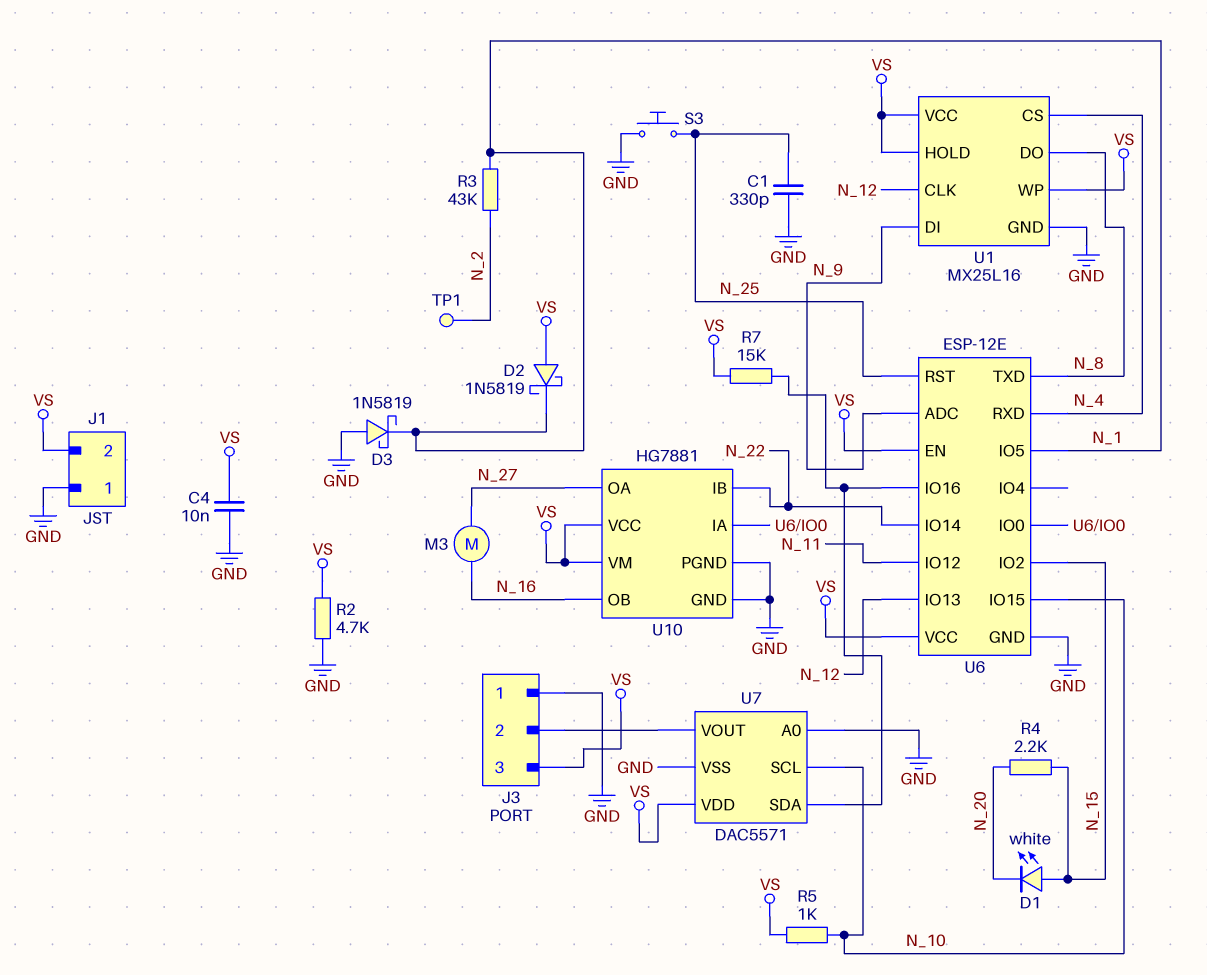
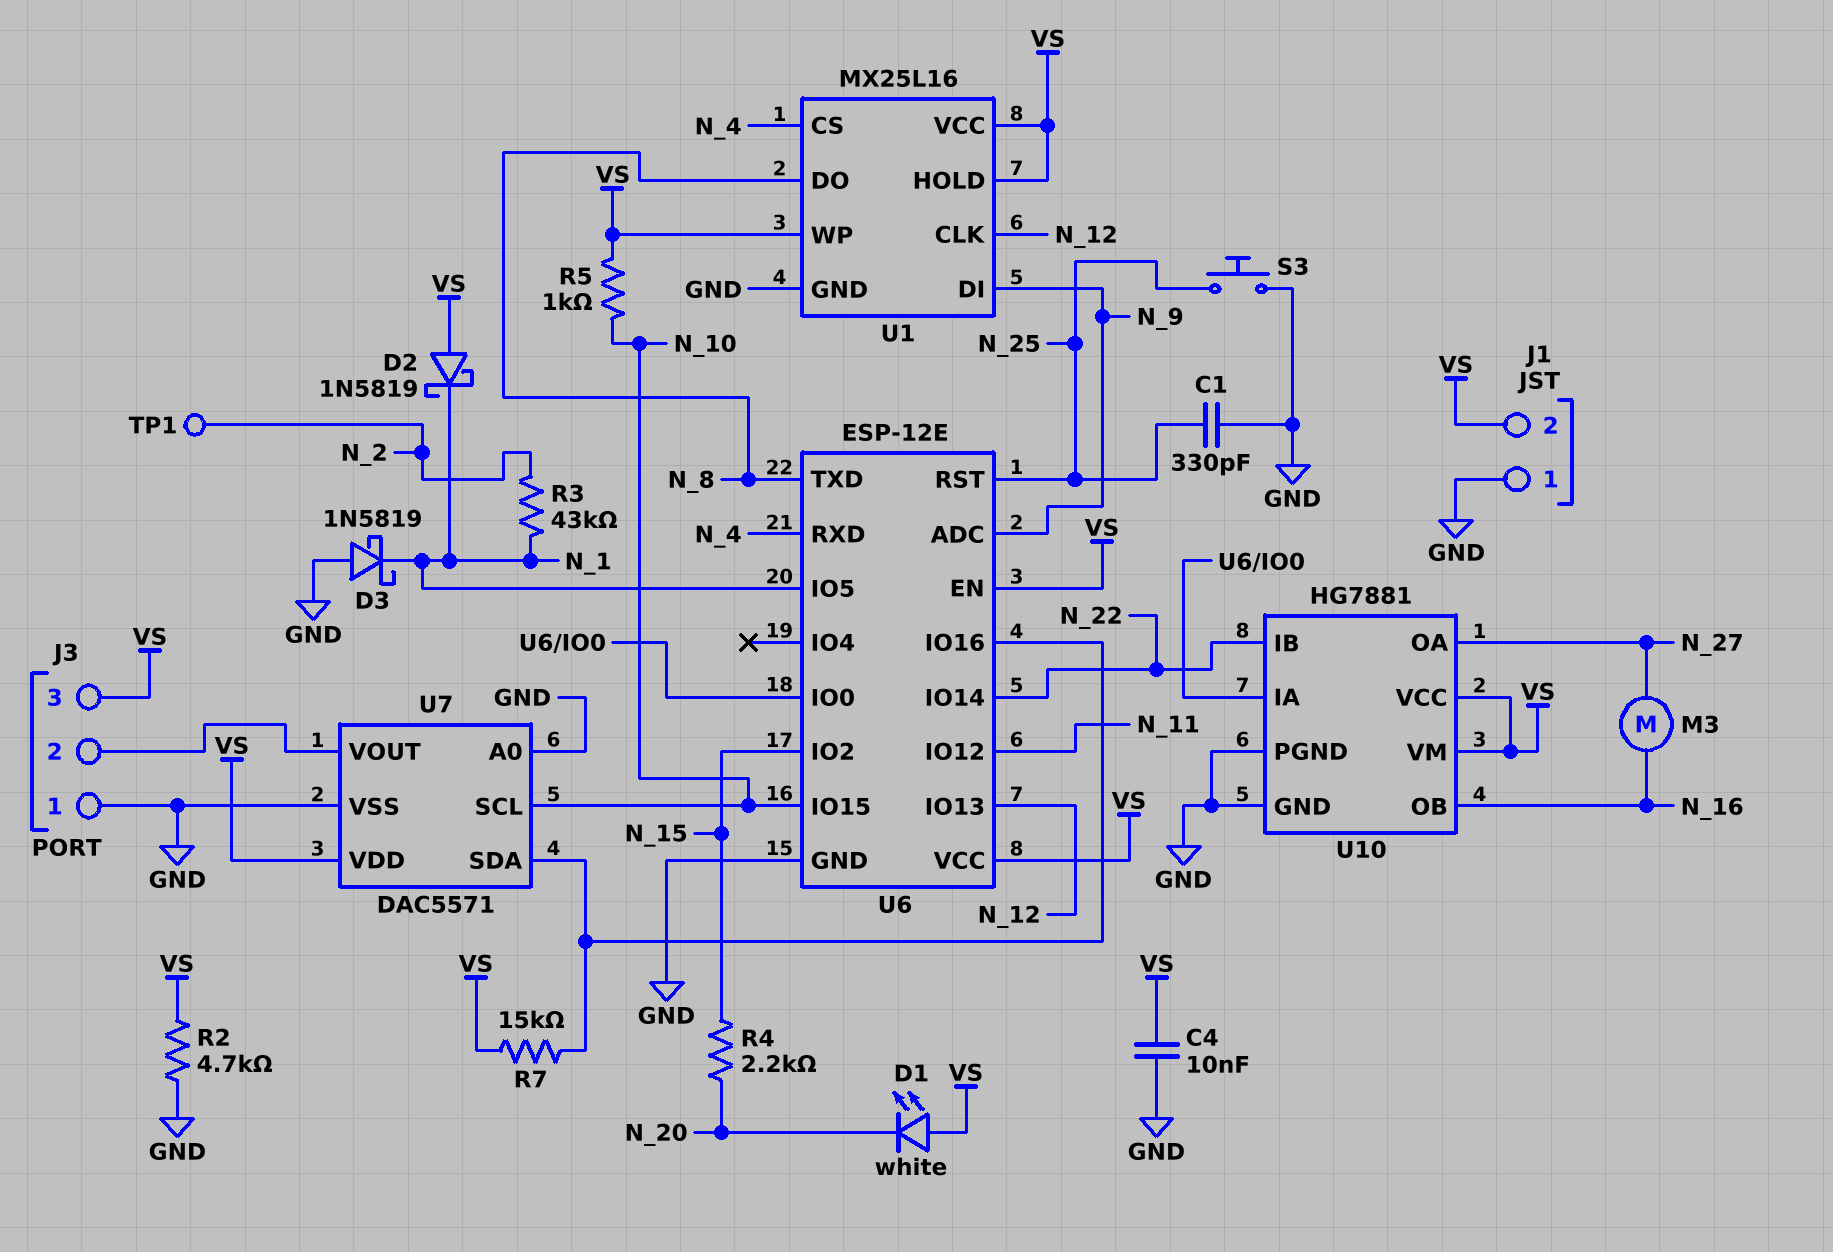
D1: LED white (A N_15, K N_20) -> LED white (A VS, K N_20)

